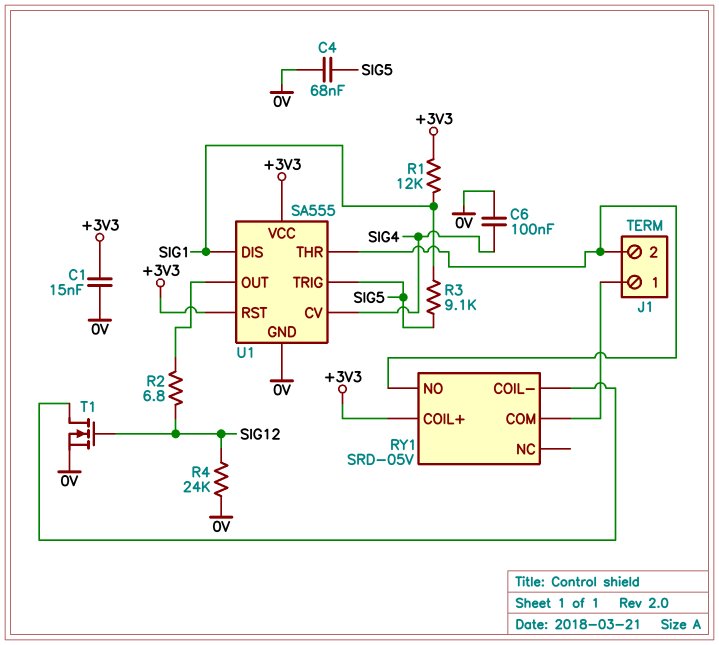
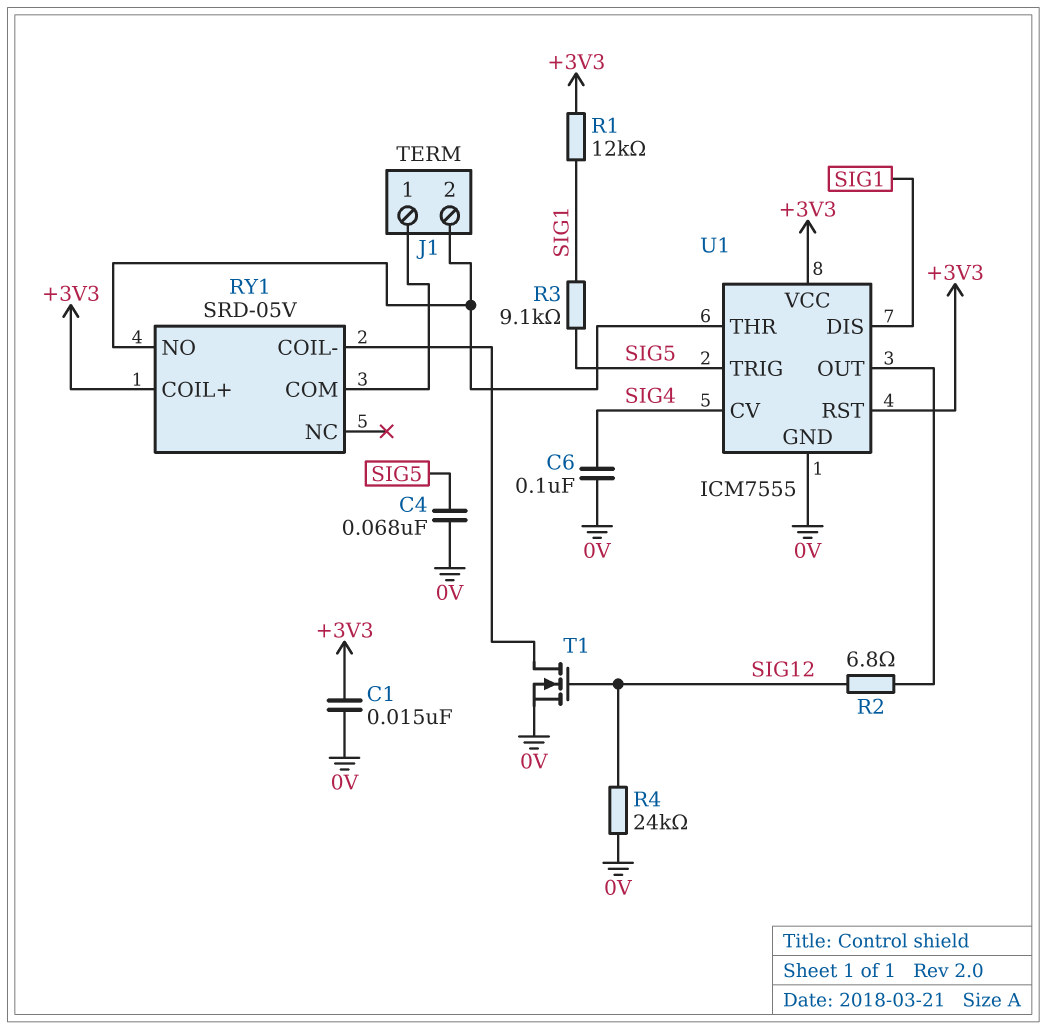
U1: SA555 -> ICM7555

